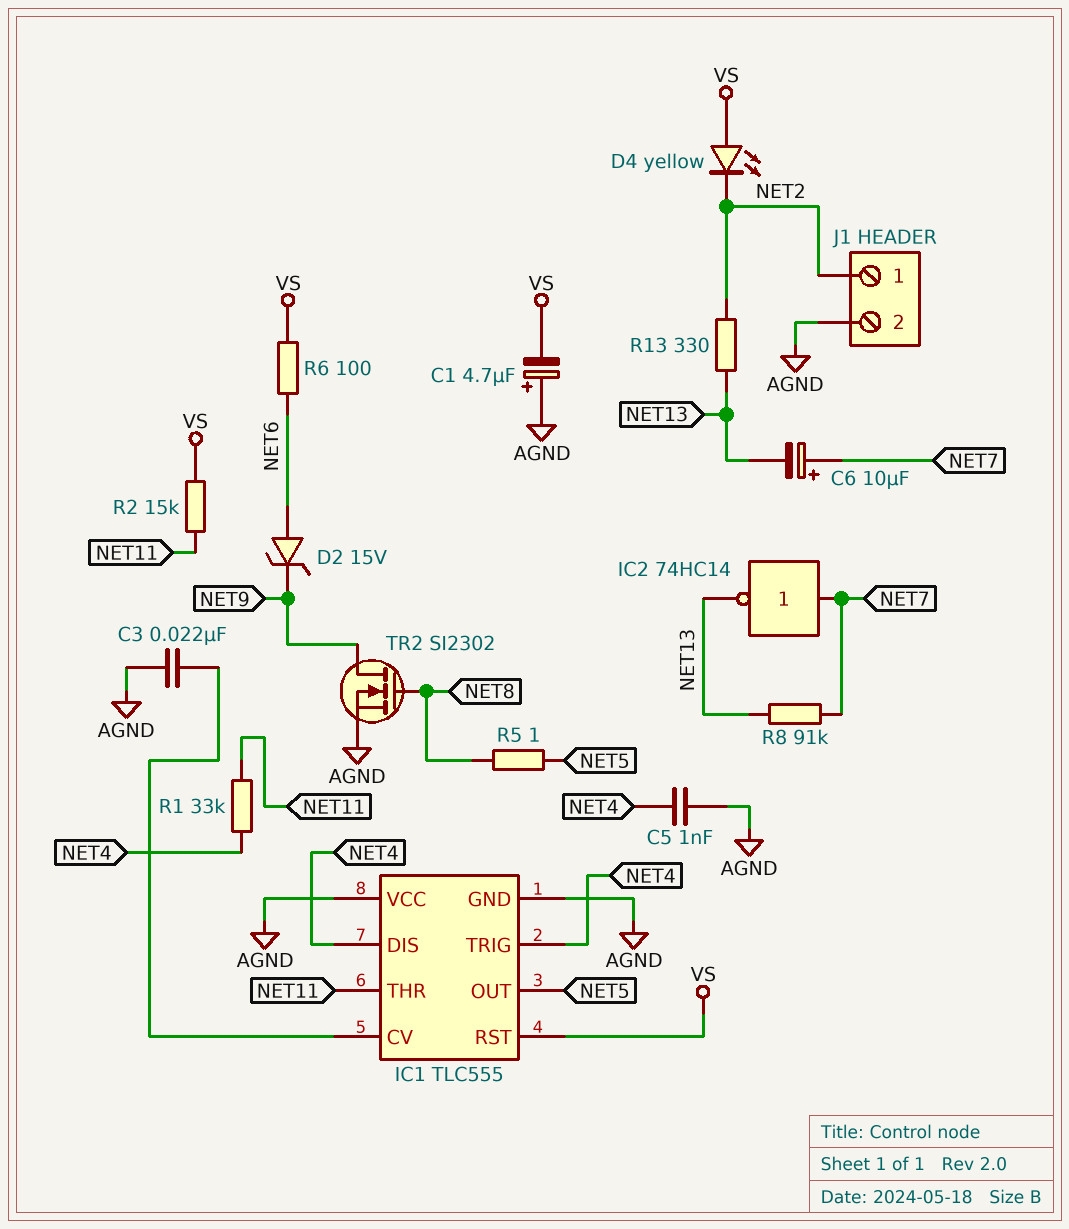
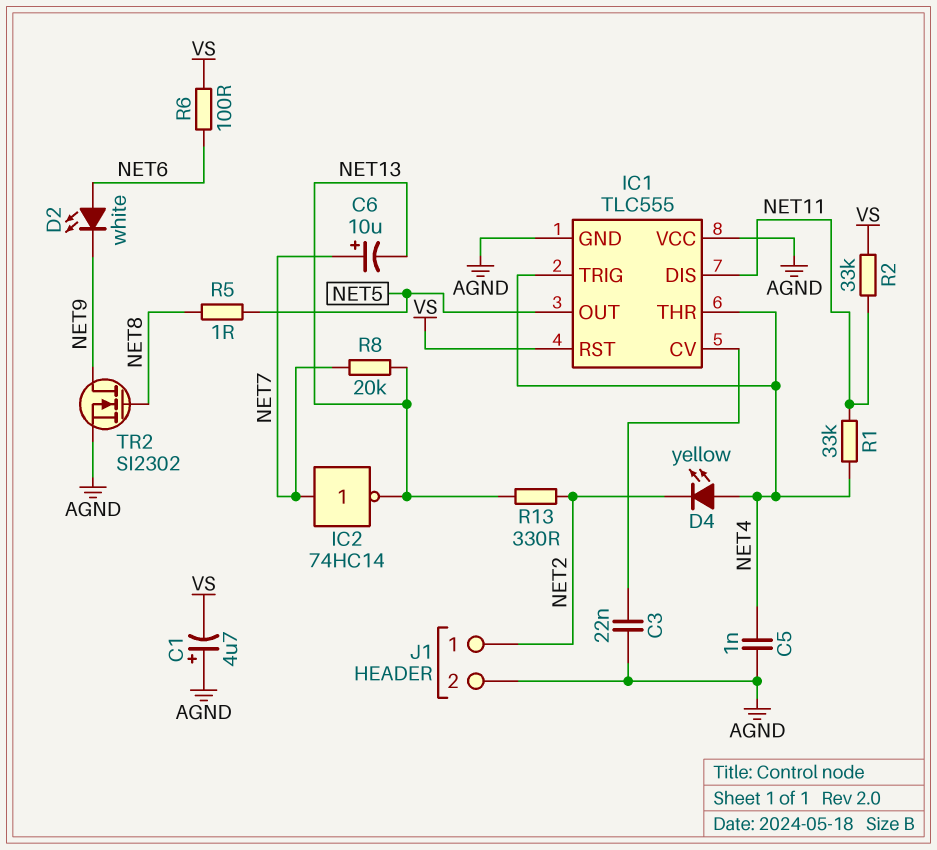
D2: zener 15V (A NET6, K NET9) -> LED white (A NET6, K NET9)
D4: LED yellow (A VS, K NET2) -> LED yellow (A NET4, K NET2)
IC1 pin DIS: NET4 -> NET11
IC1 pin THR: NET11 -> NET4
R2: 15k (NET11, VS) -> 33k (NET11, VS)
R8: 91k (NET7, NET13) -> 20k (NET7, NET13)

